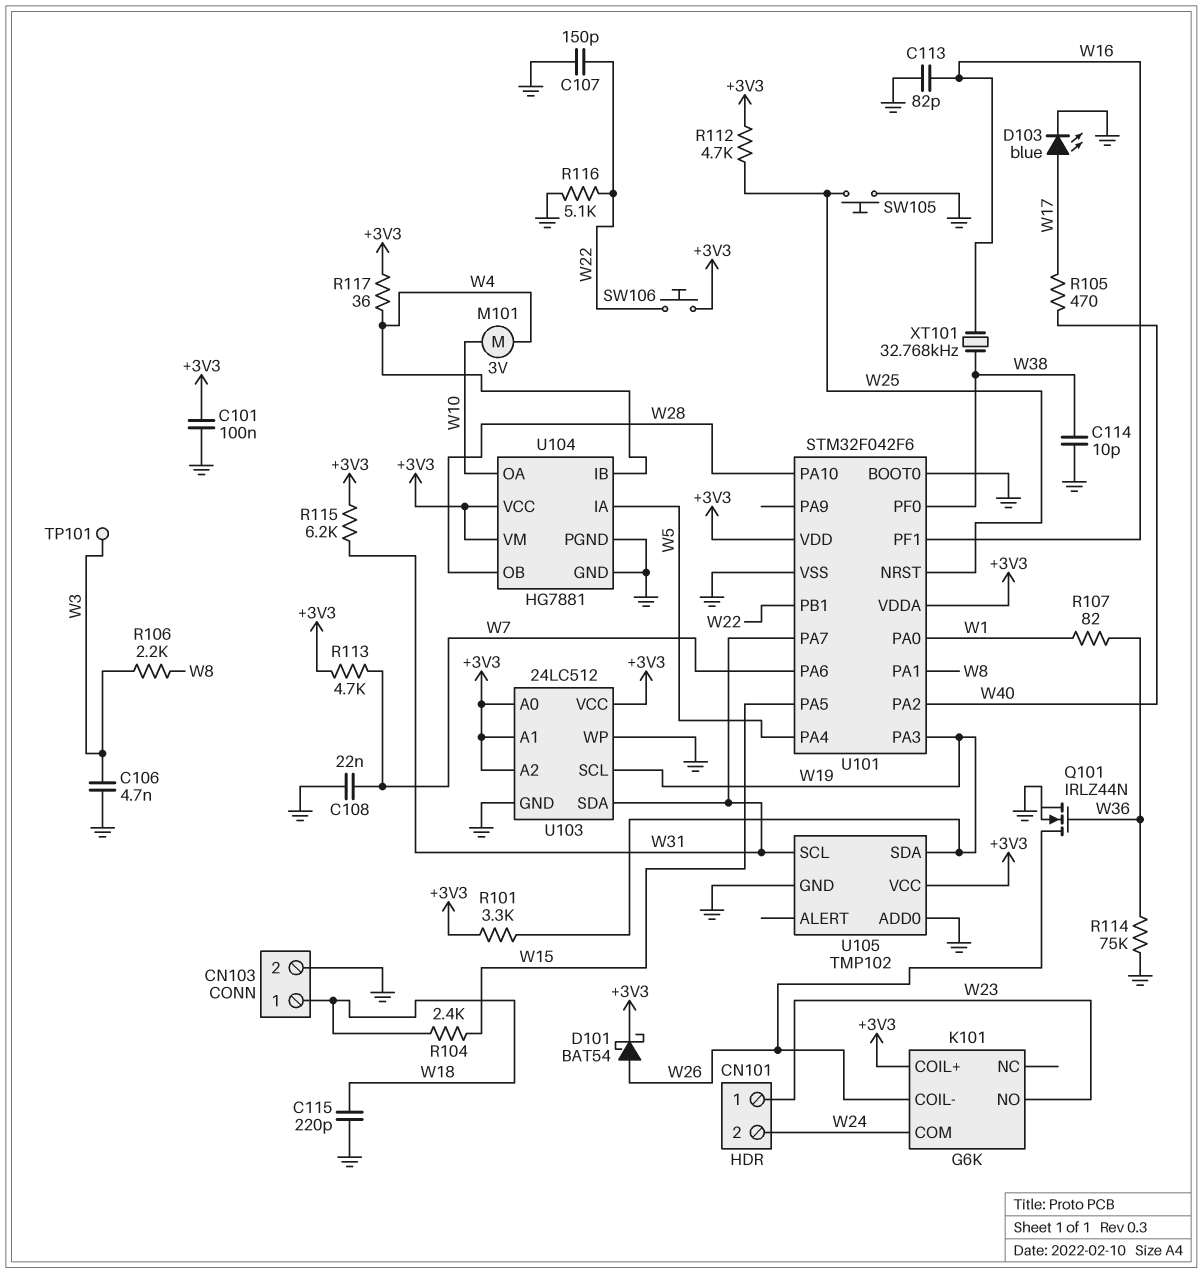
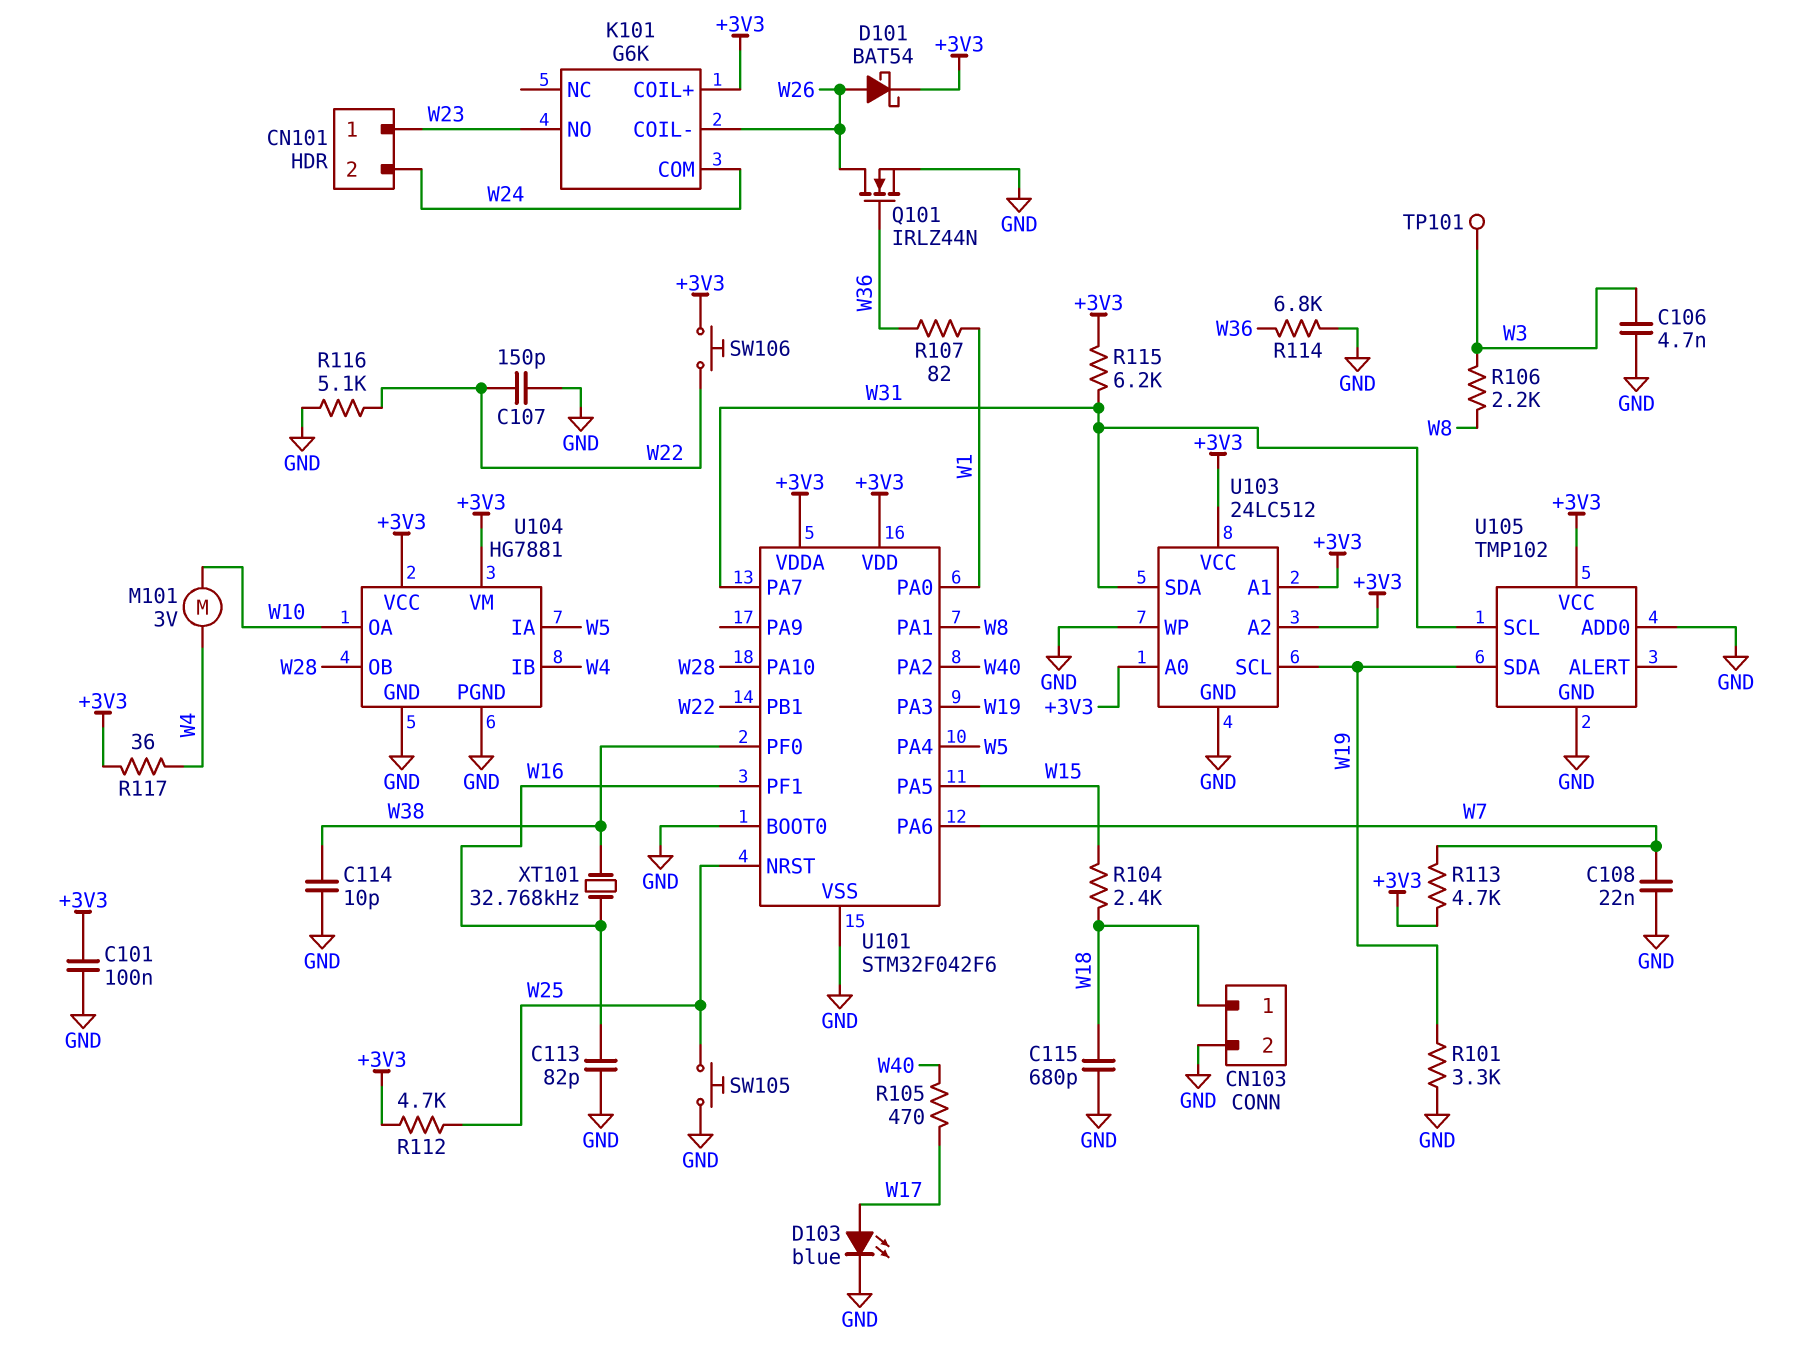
C115: 220pF (GND, W18) -> 680pF (GND, W18)
R101: 3.3k (+3V3, W19) -> 3.3k (GND, W19)
R114: 75k (GND, W36) -> 6.8k (GND, W36)

